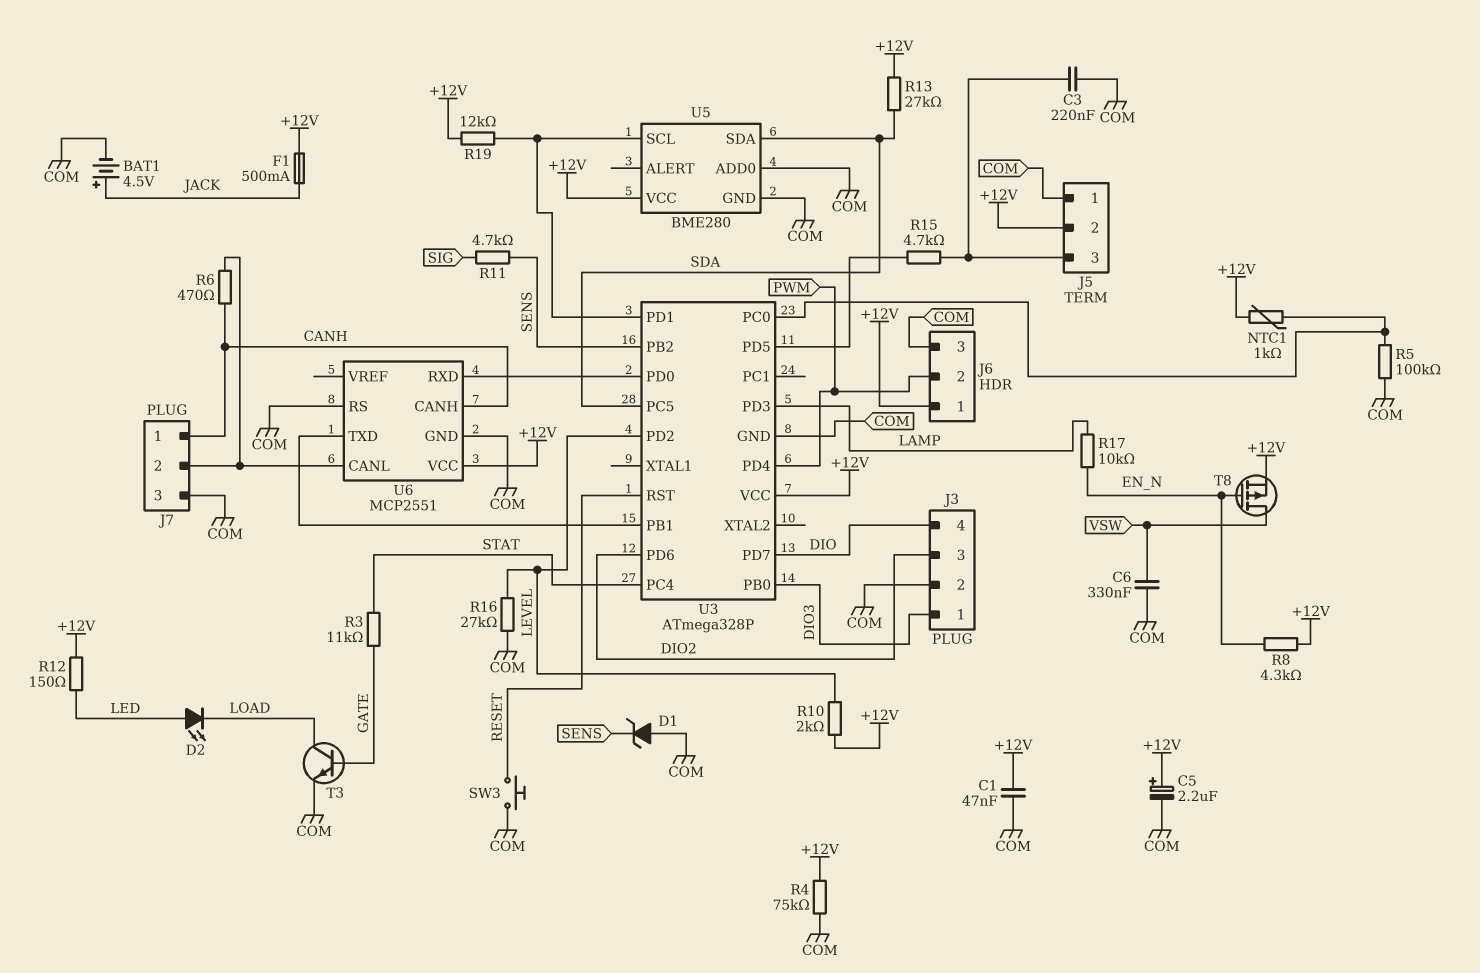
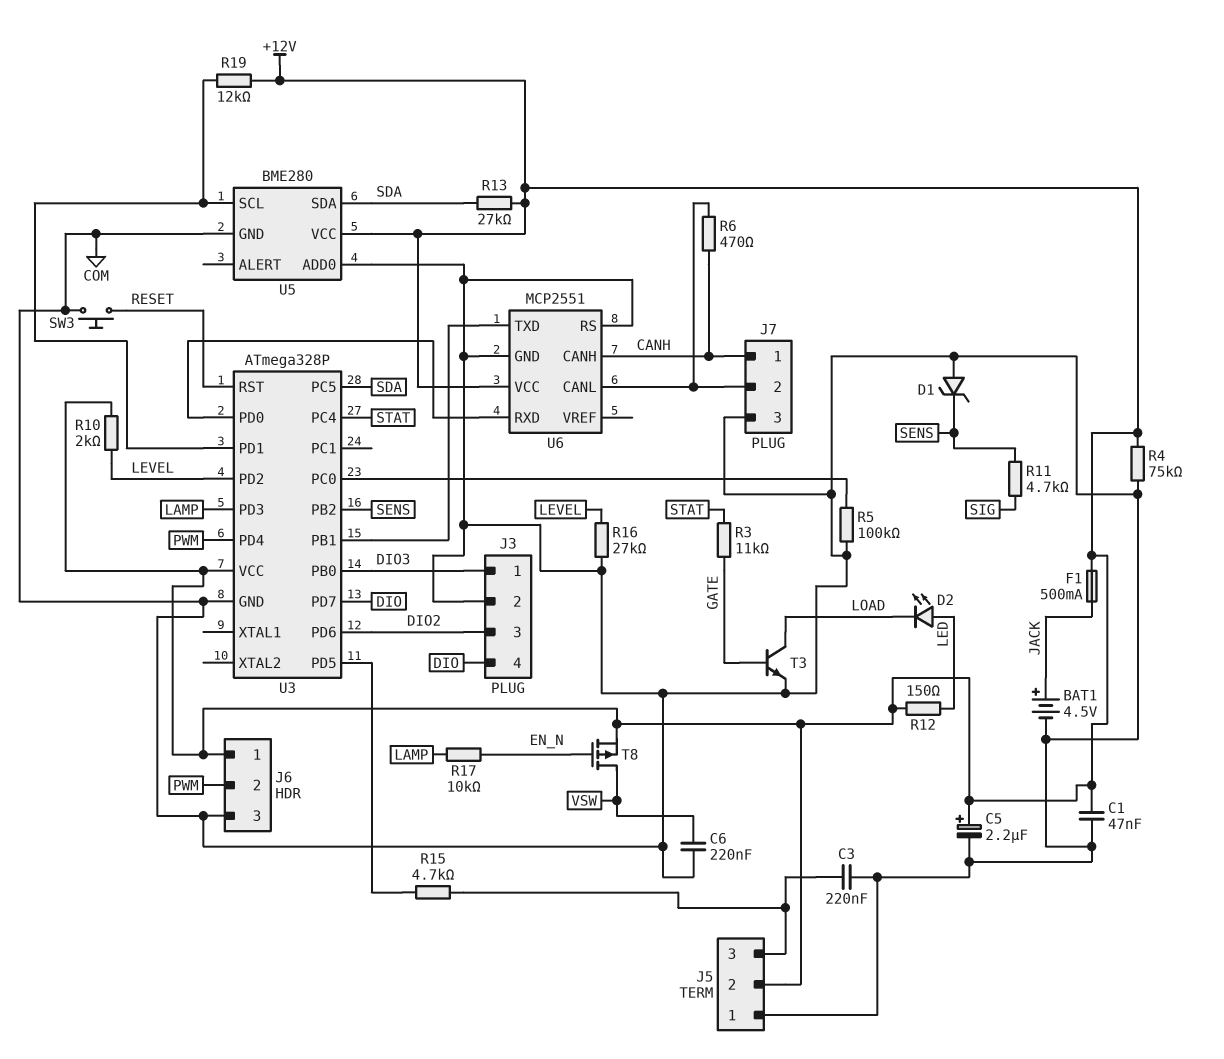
C6: 330nF (COM, VSW) -> 220nF (COM, VSW)
NTC1: 1k (+12V, U3/PC0) -> none
R8: 4.3k (+12V, EN_N) -> none

